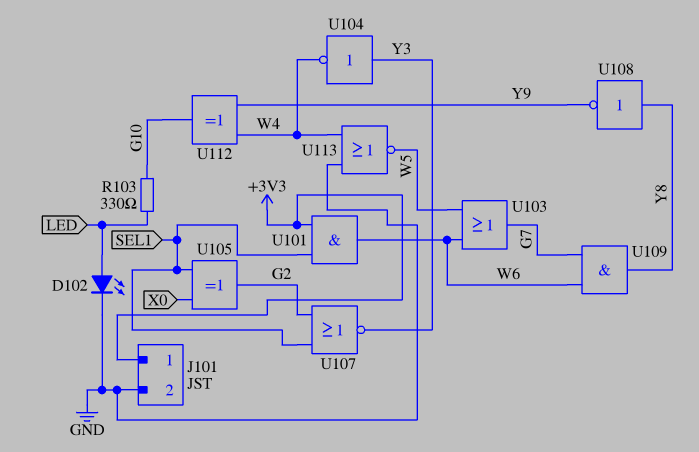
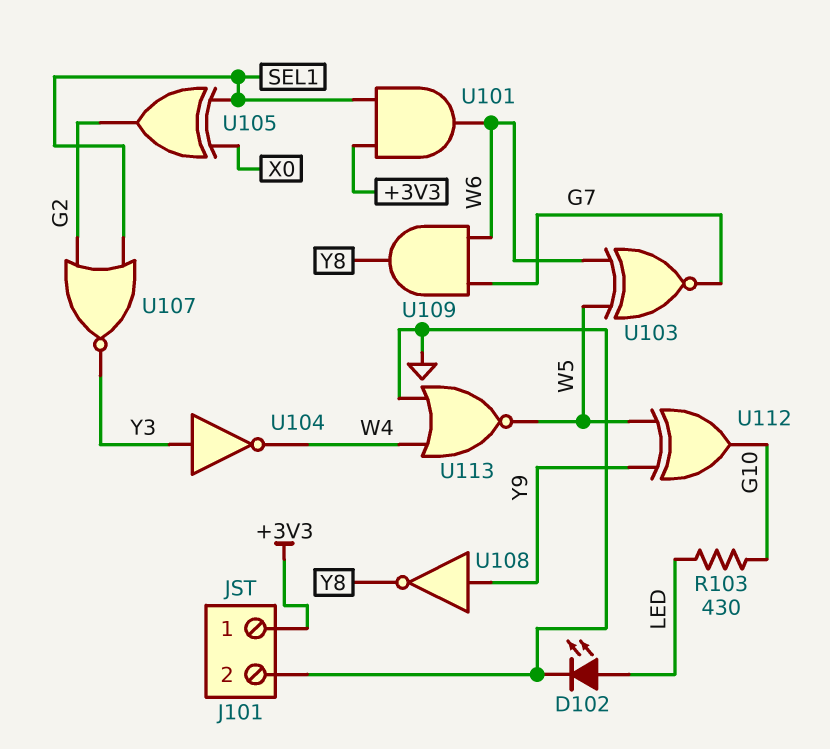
R103: 330 (G10, LED) -> 430 (G10, LED)
U103: OR (in W5, in W6, out G7) -> XNOR (in W5, in W6, out G7)
U108: NOT (in Y8, out Y9) -> NOT (in Y9, out Y8)
U112: XOR (in W4, in Y9, out G10) -> XOR (in W5, in Y9, out G10)

